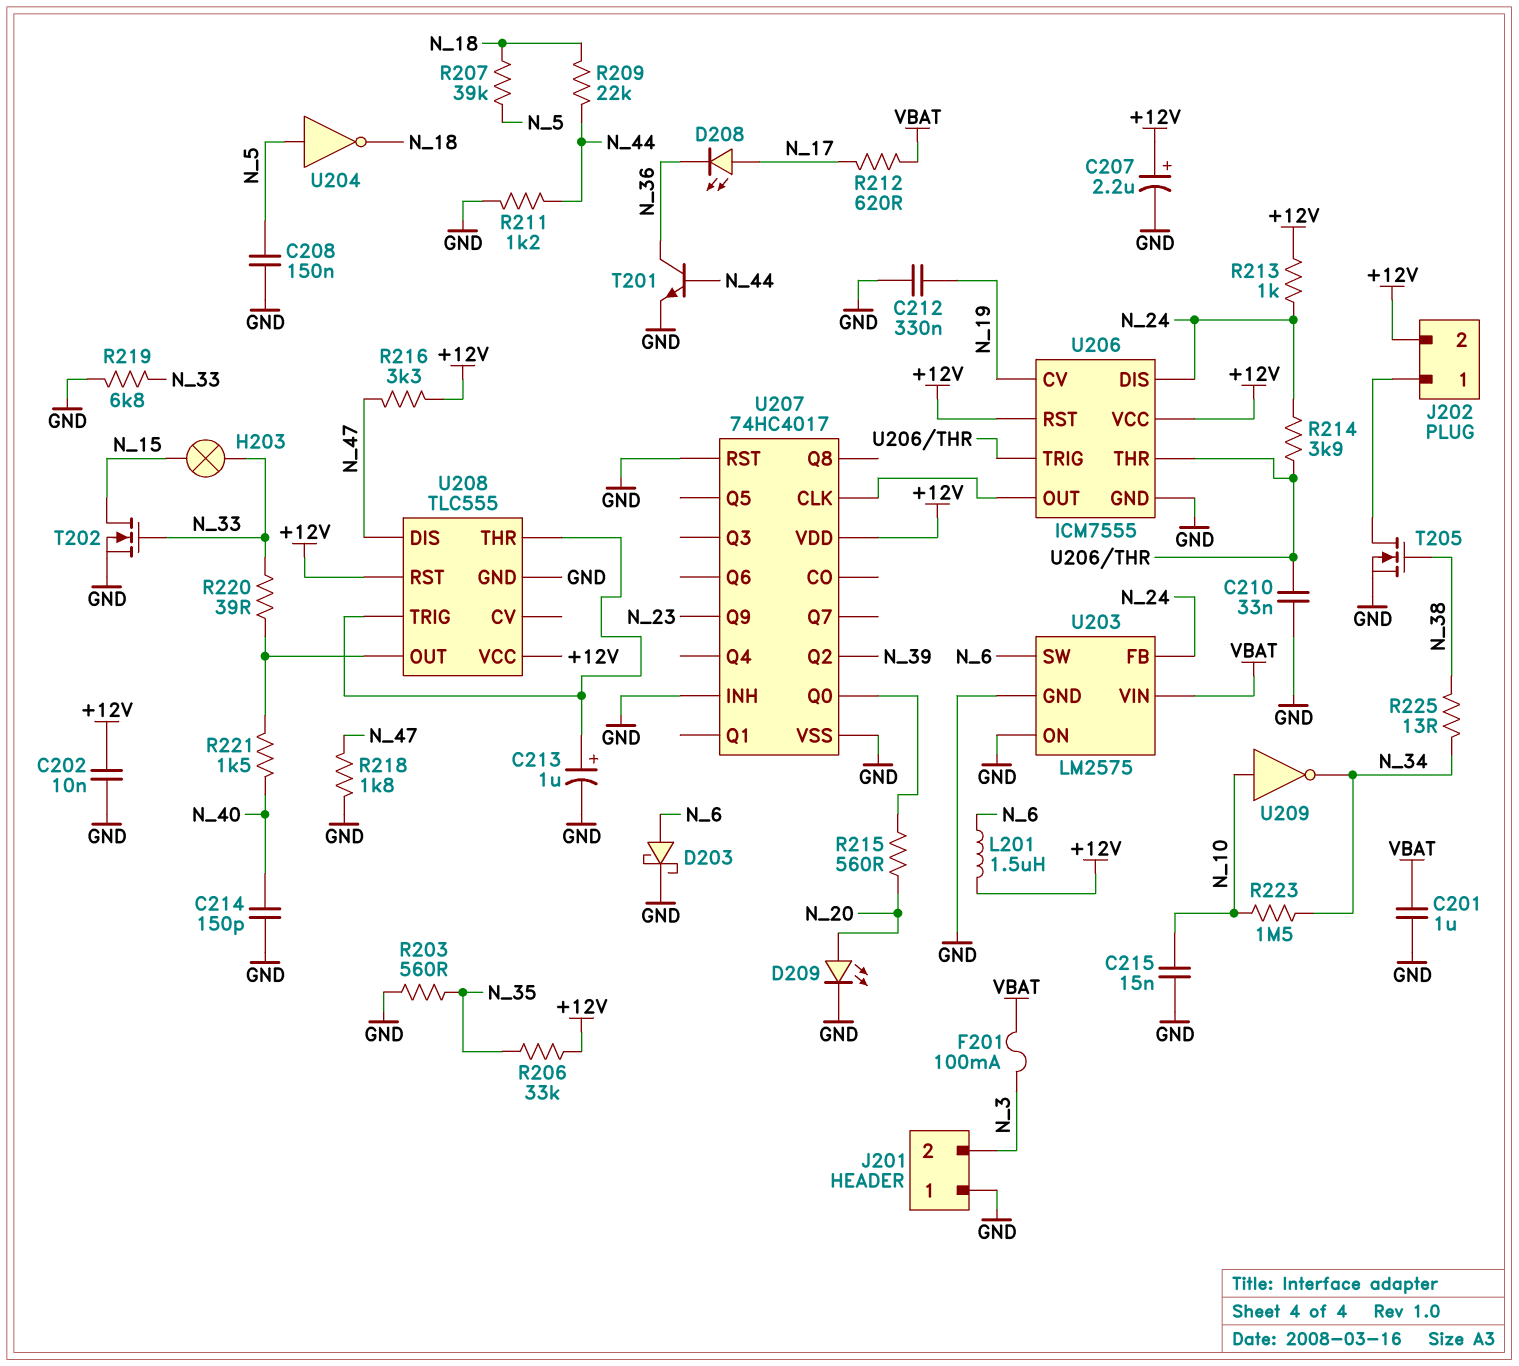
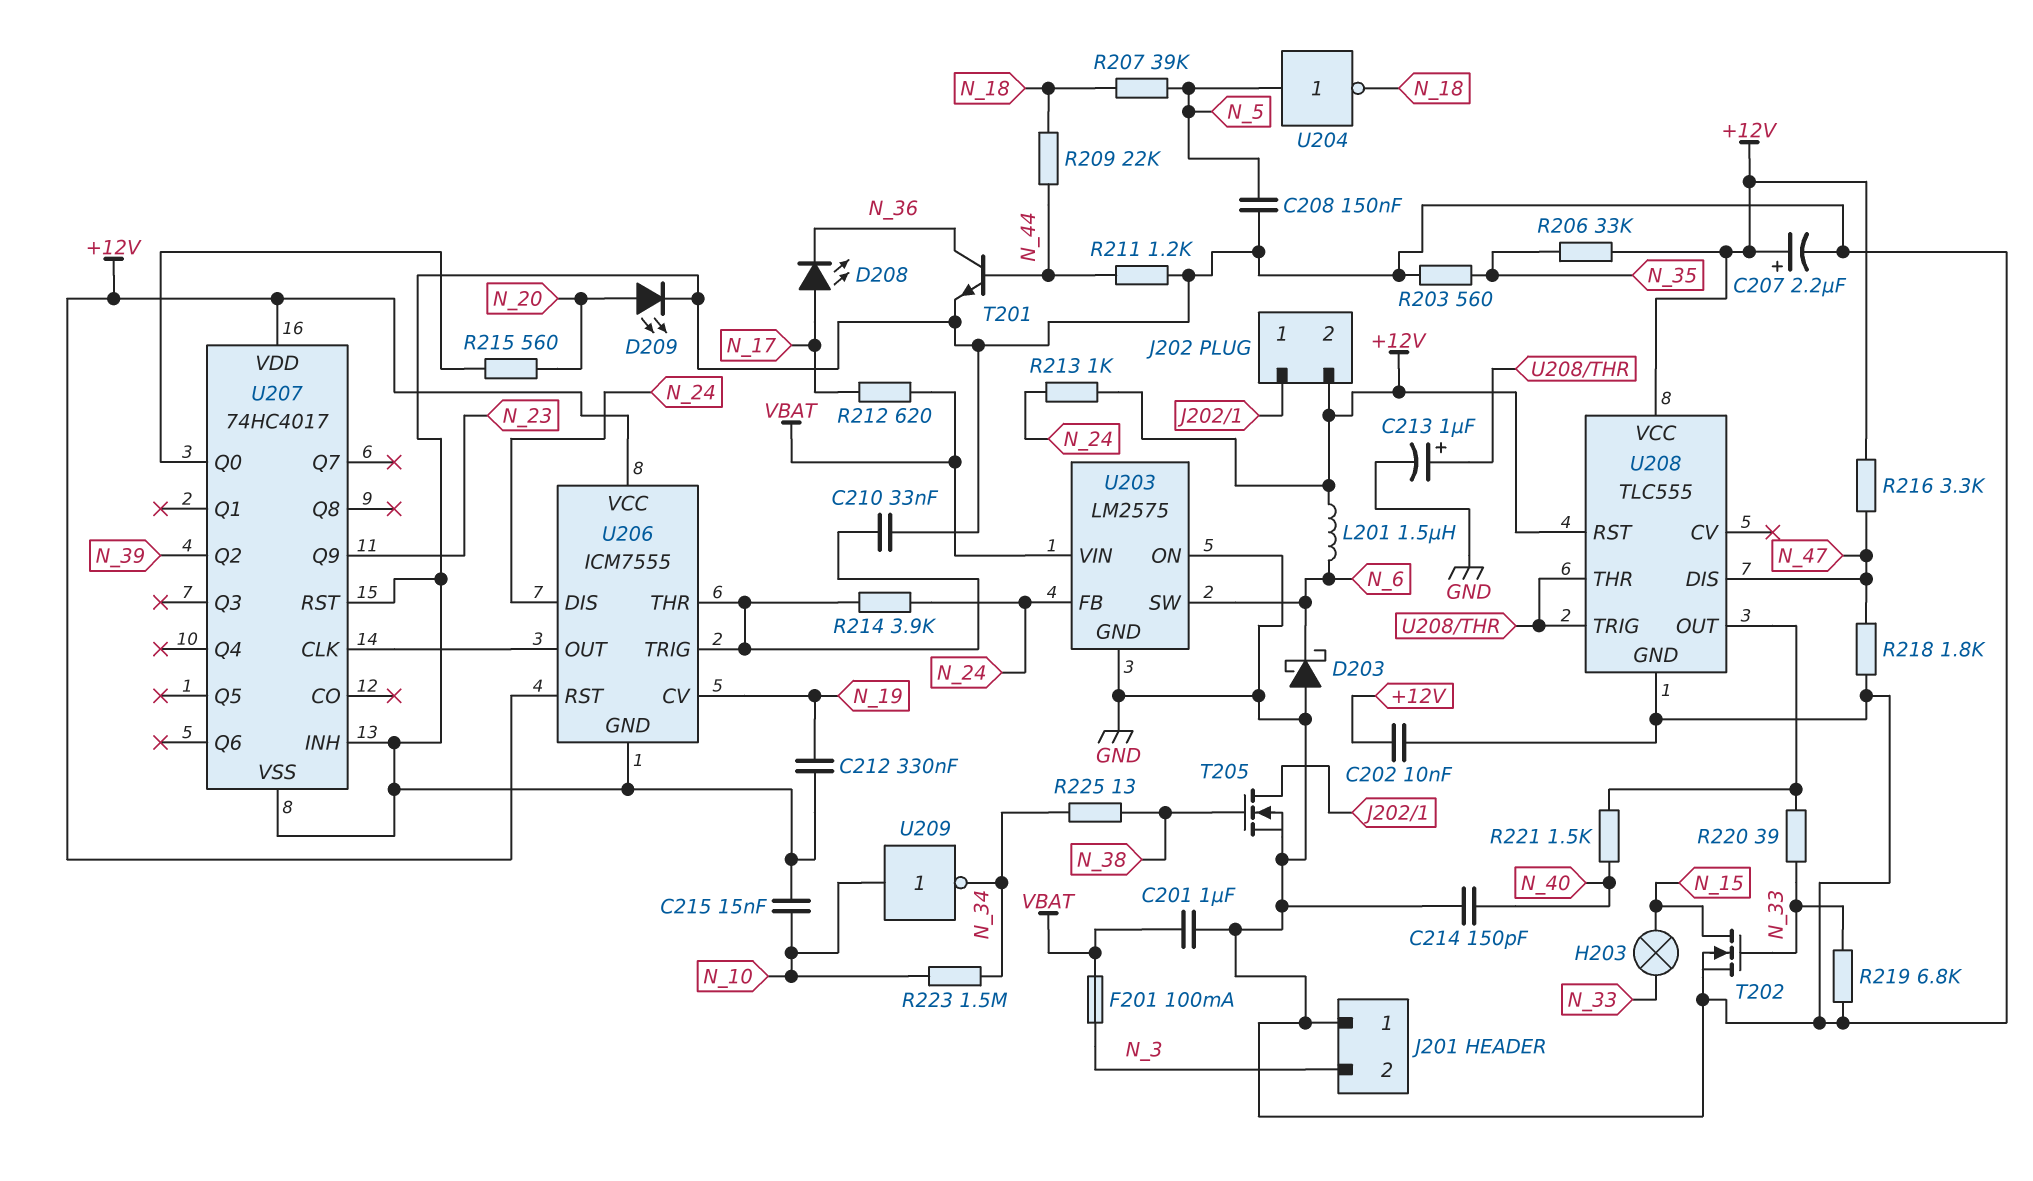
D203: schottky (A N_6, K GND) -> schottky (A GND, K N_6)

